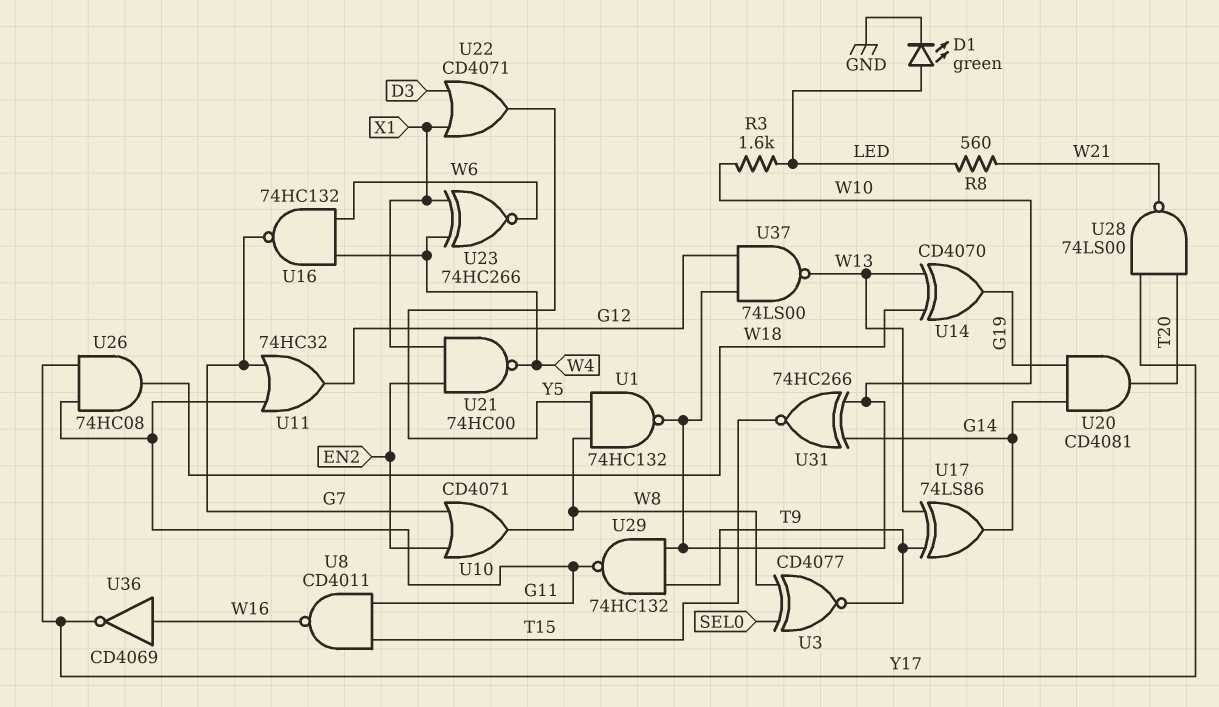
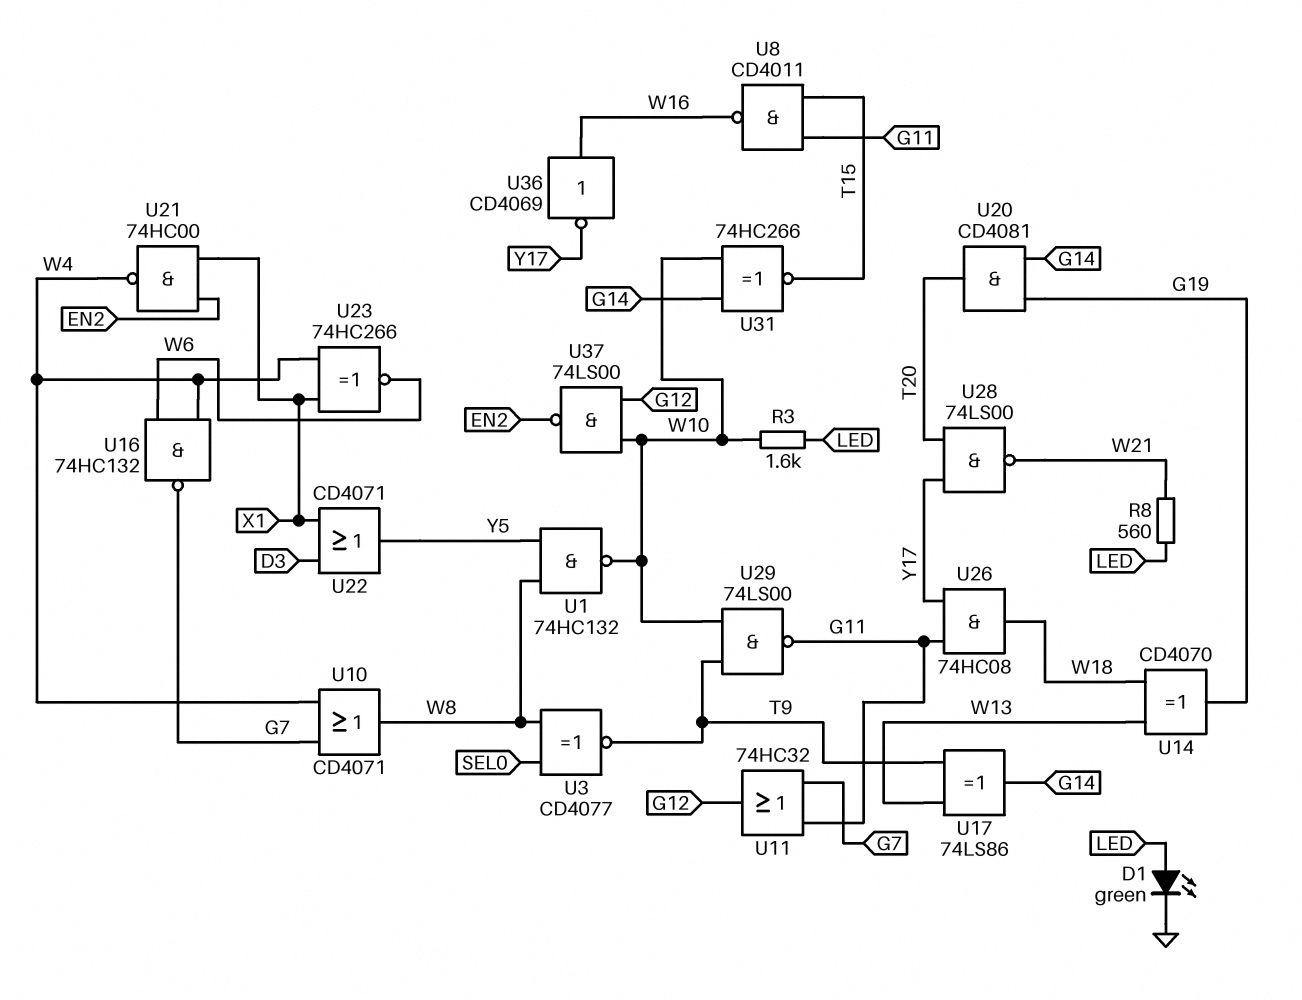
U10: OR CD4071 (in EN2, in G7, out W8) -> OR CD4071 (in G7, in W4, out W8)
U29: NAND 74HC132 (in T9, in W10, out G11) -> NAND 74LS00 (in T9, in W10, out G11)
U37: NAND 74LS00 (in G12, in W10, out W13) -> NAND 74LS00 (in G12, in W10, out EN2)

